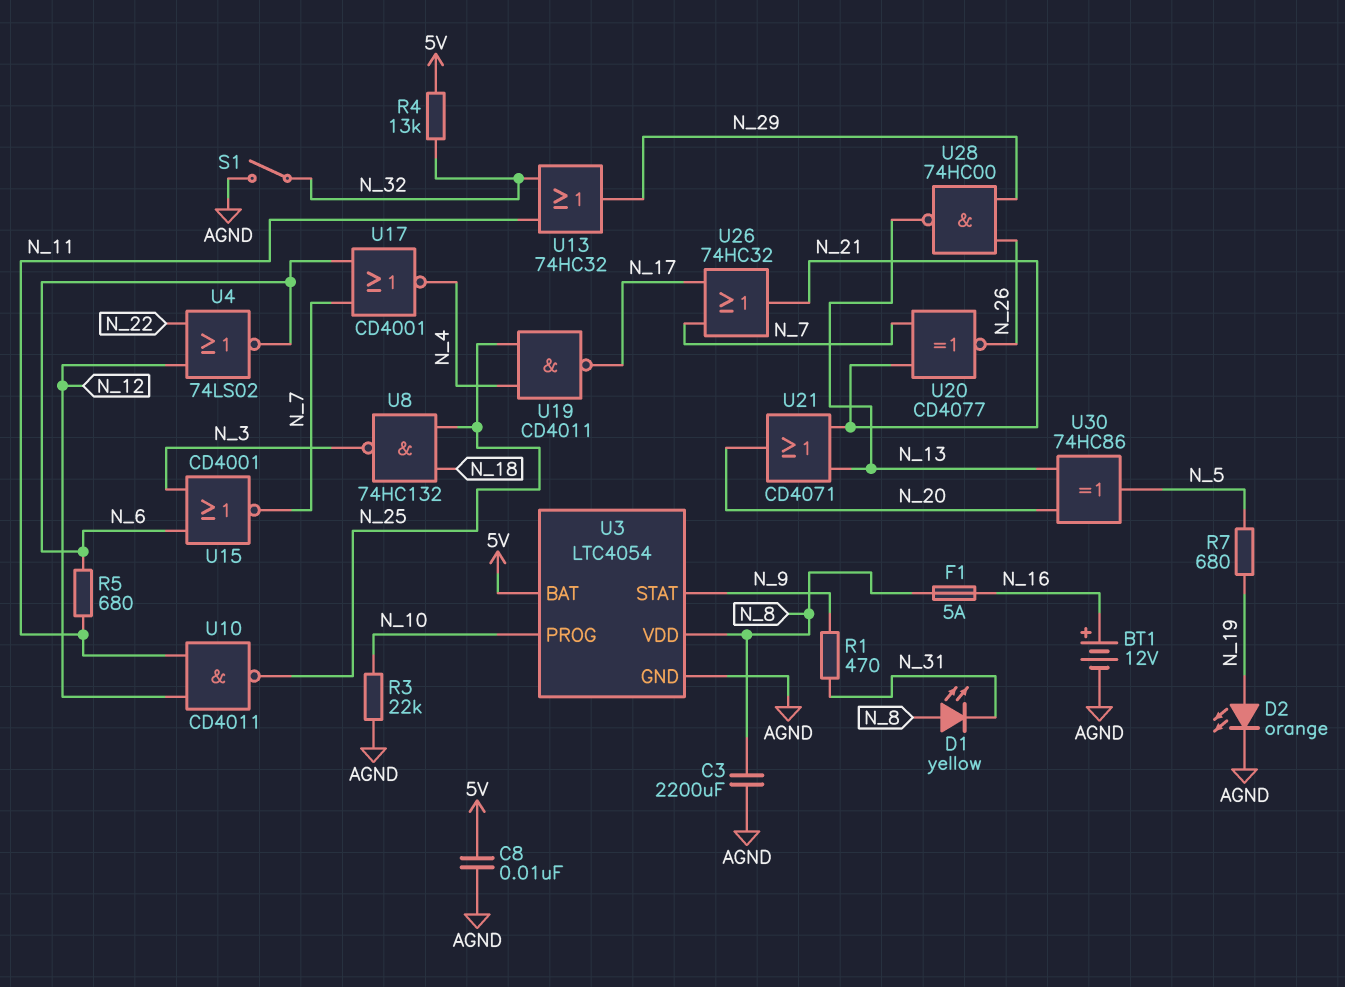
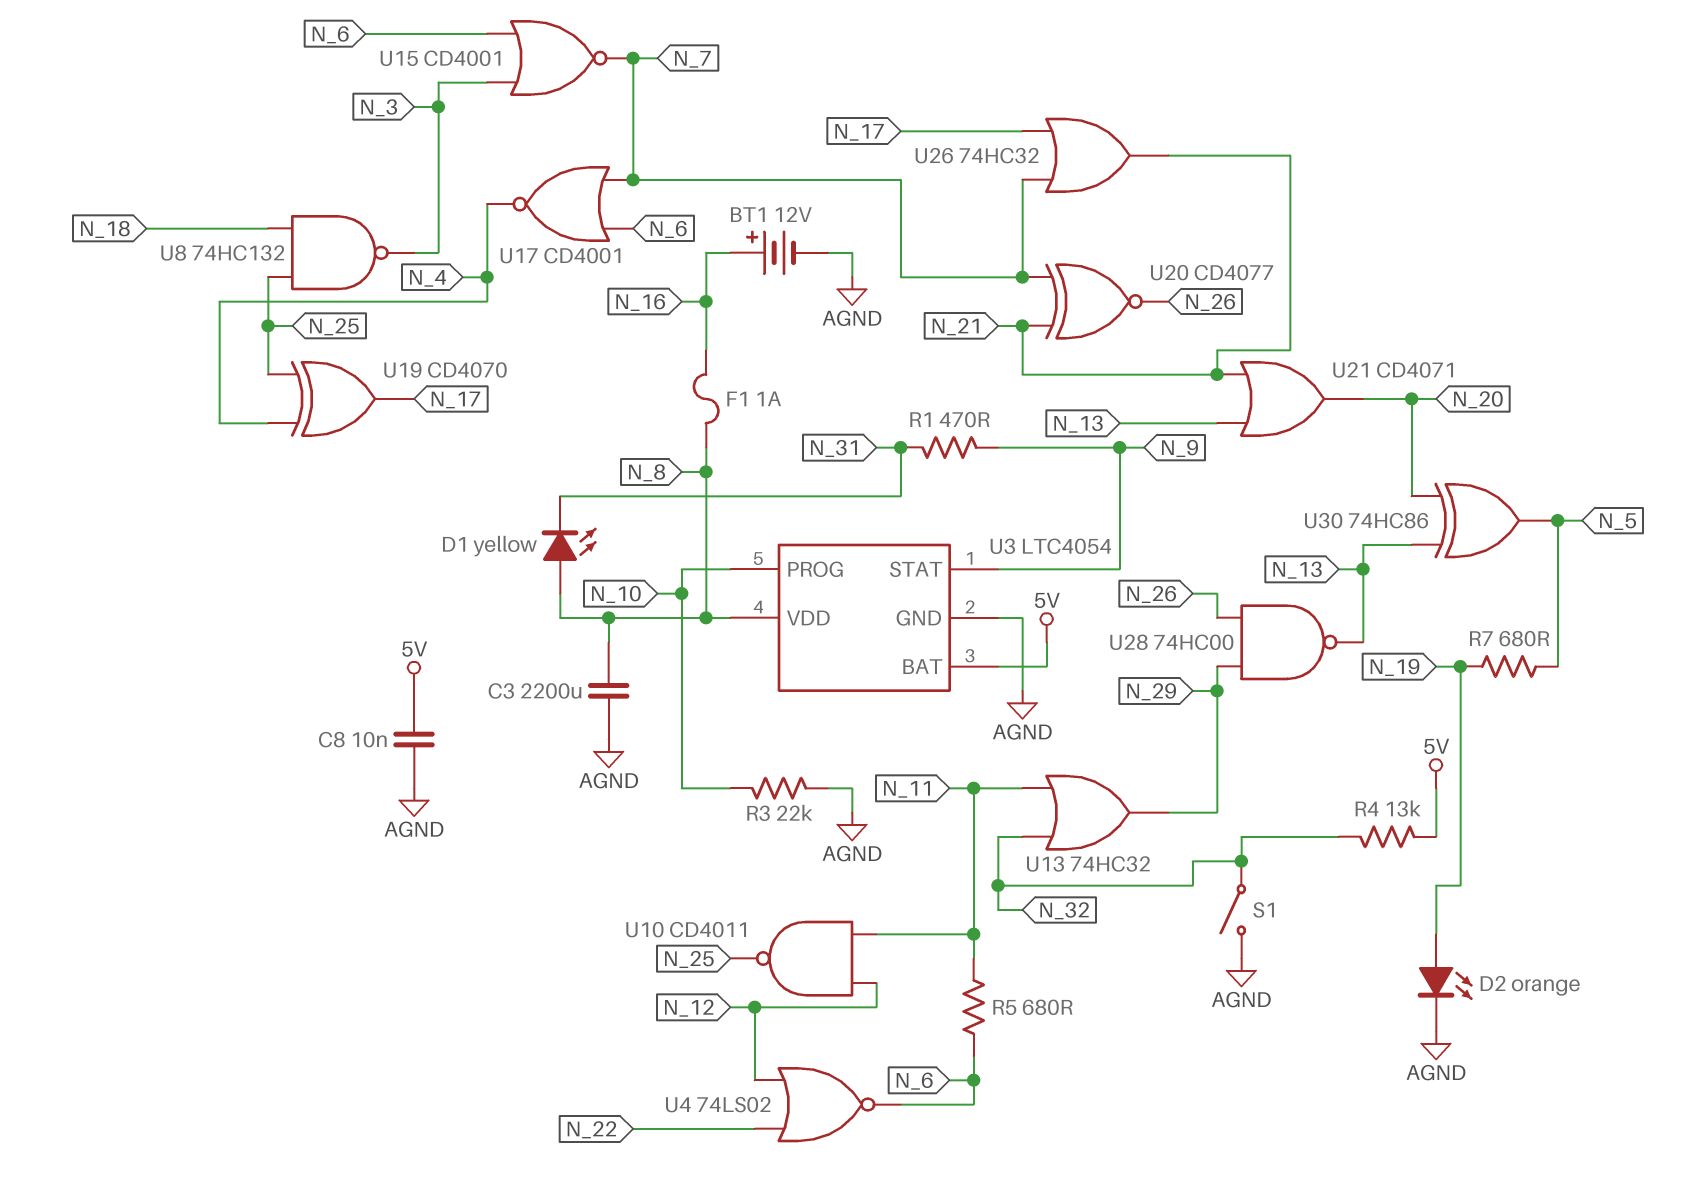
F1: 5A (N_8, N_16) -> 1A (N_8, N_16)
U19: NAND CD4011 (in N_4, in N_25, out N_17) -> XOR CD4070 (in N_4, in N_25, out N_17)

